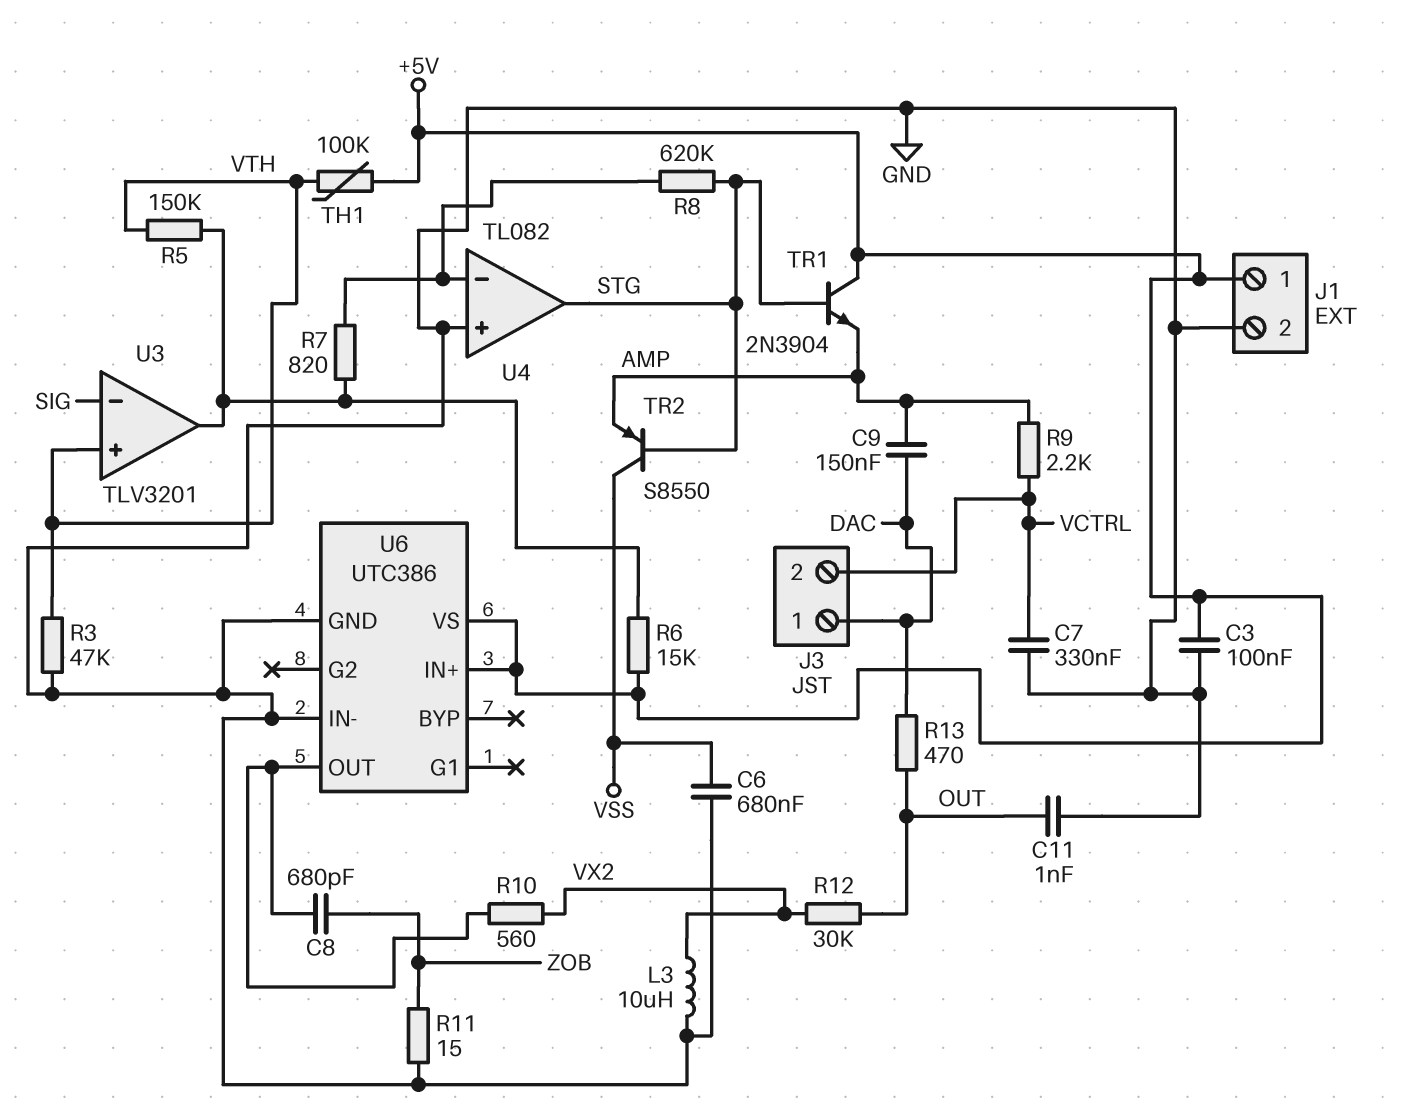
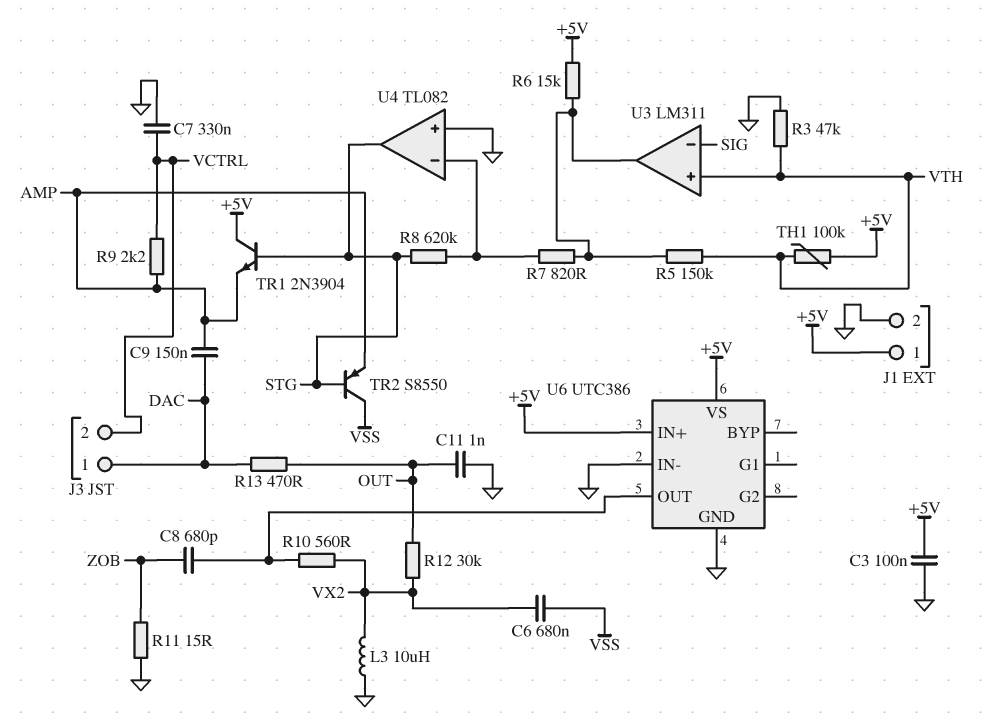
C6: 680nF (GND, VSS) -> 680nF (VSS, VX2)
U3: TLV3201 -> LM311

